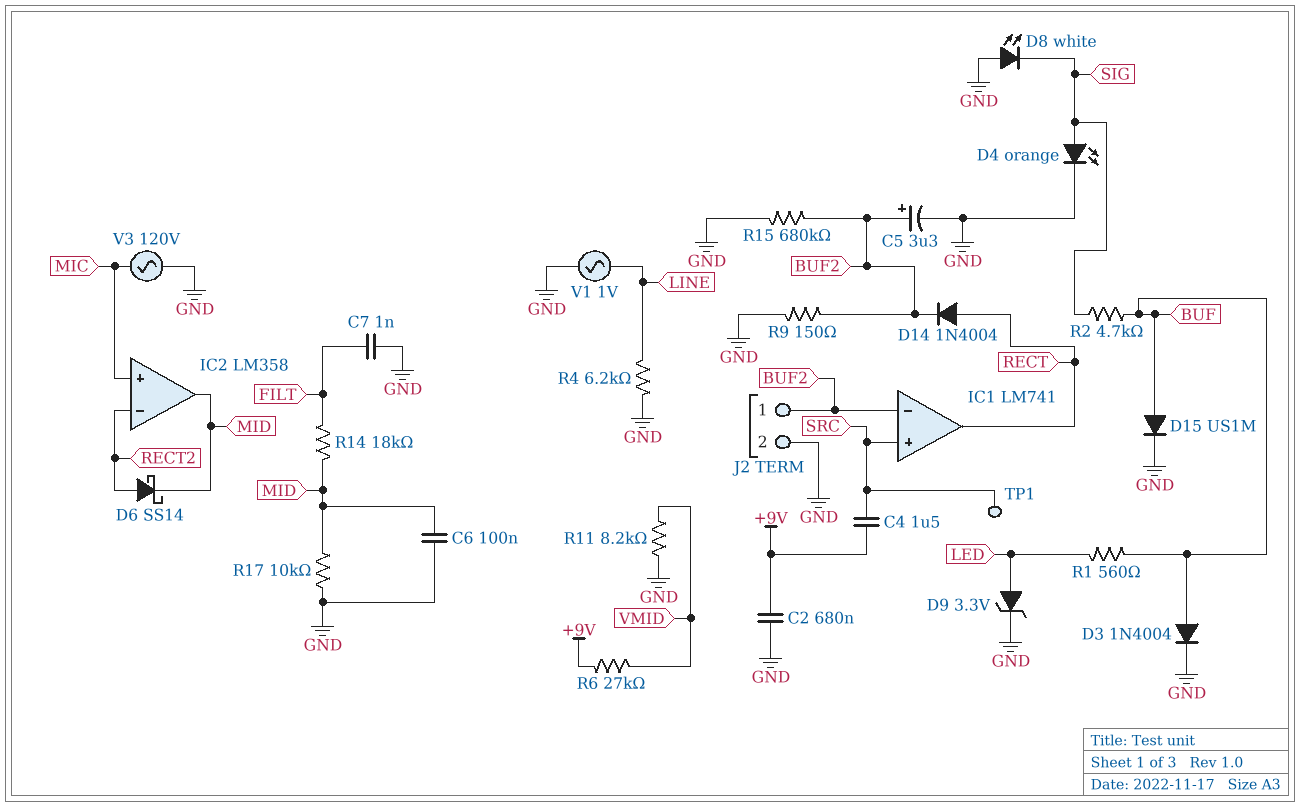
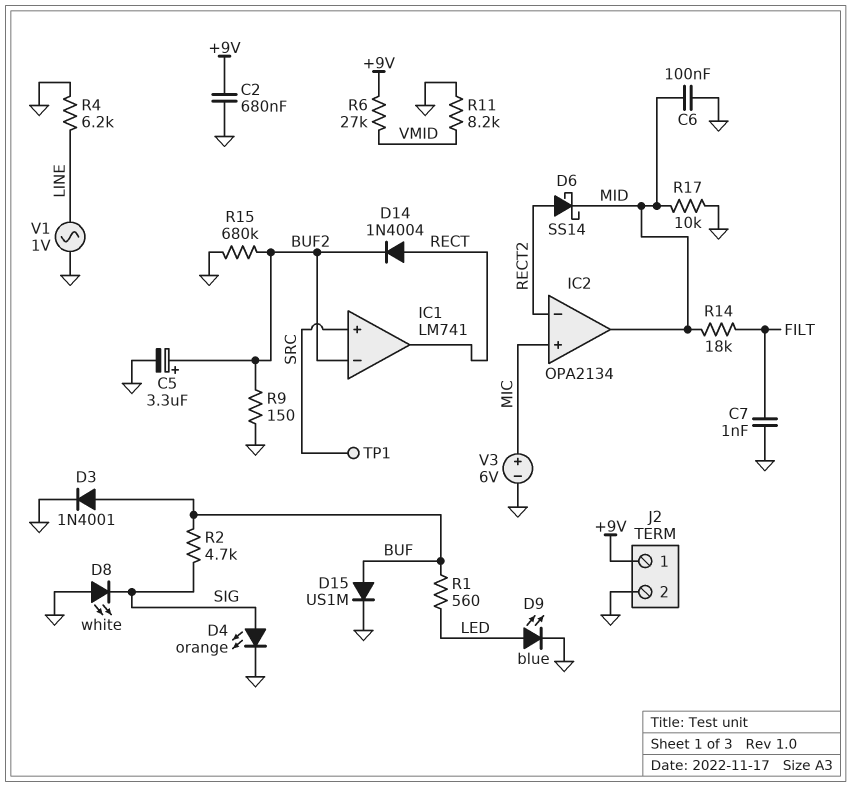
C4: 1.5uF (+9V, SRC) -> none
D3: diode 1N4004 (A BUF, K GND) -> diode 1N4001 (A BUF, K GND)
D9: zener 3.3V (A LED, K GND) -> LED blue (A LED, K GND)
IC2: LM358 -> OPA2134
J2 pin 1: BUF2 -> +9V
V3: AC 120V (GND, MIC) -> 6V (plus MIC, minus GND)

